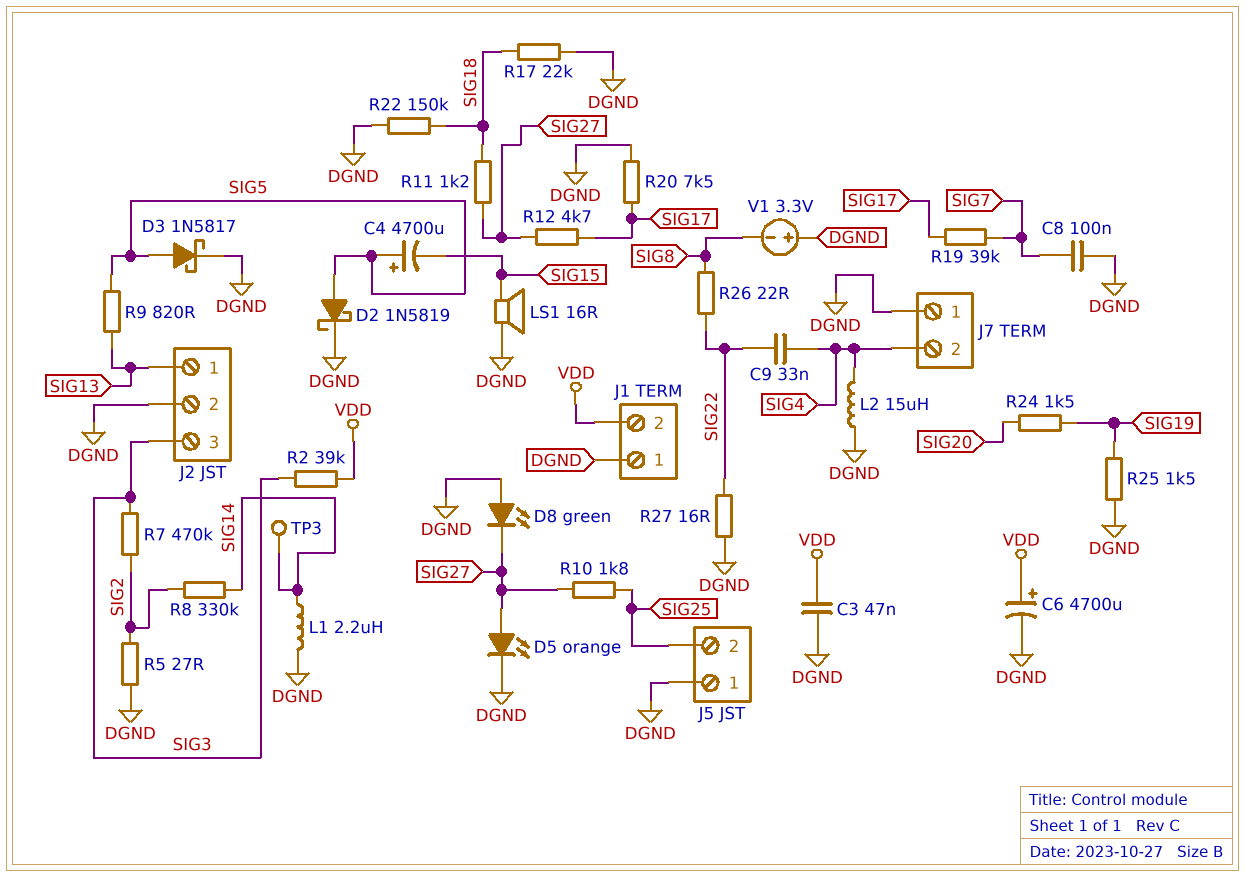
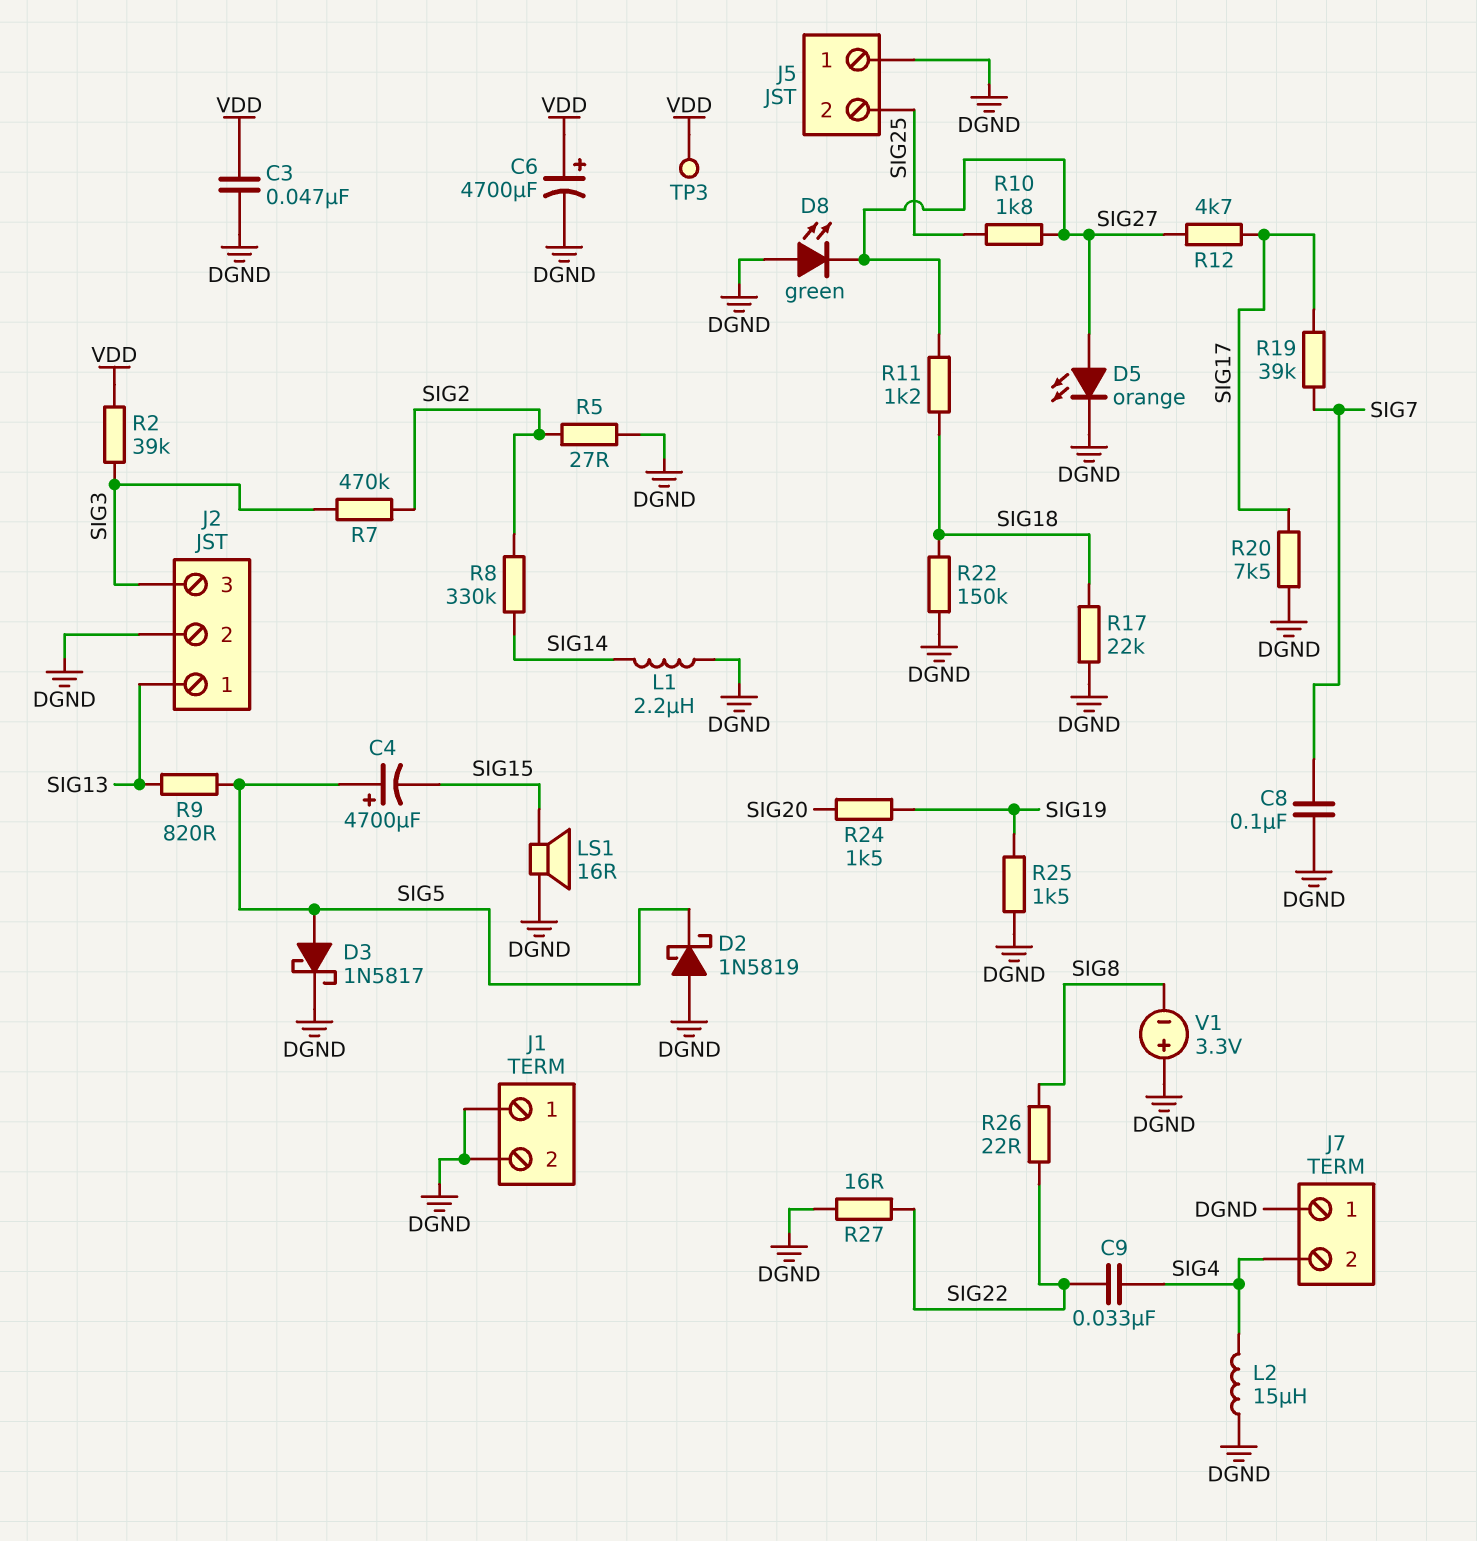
D2: schottky 1N5819 (A SIG5, K DGND) -> schottky 1N5819 (A DGND, K SIG5)
J1 pin 2: VDD -> DGND
TP3: test point (SIG14) -> test point (VDD)

